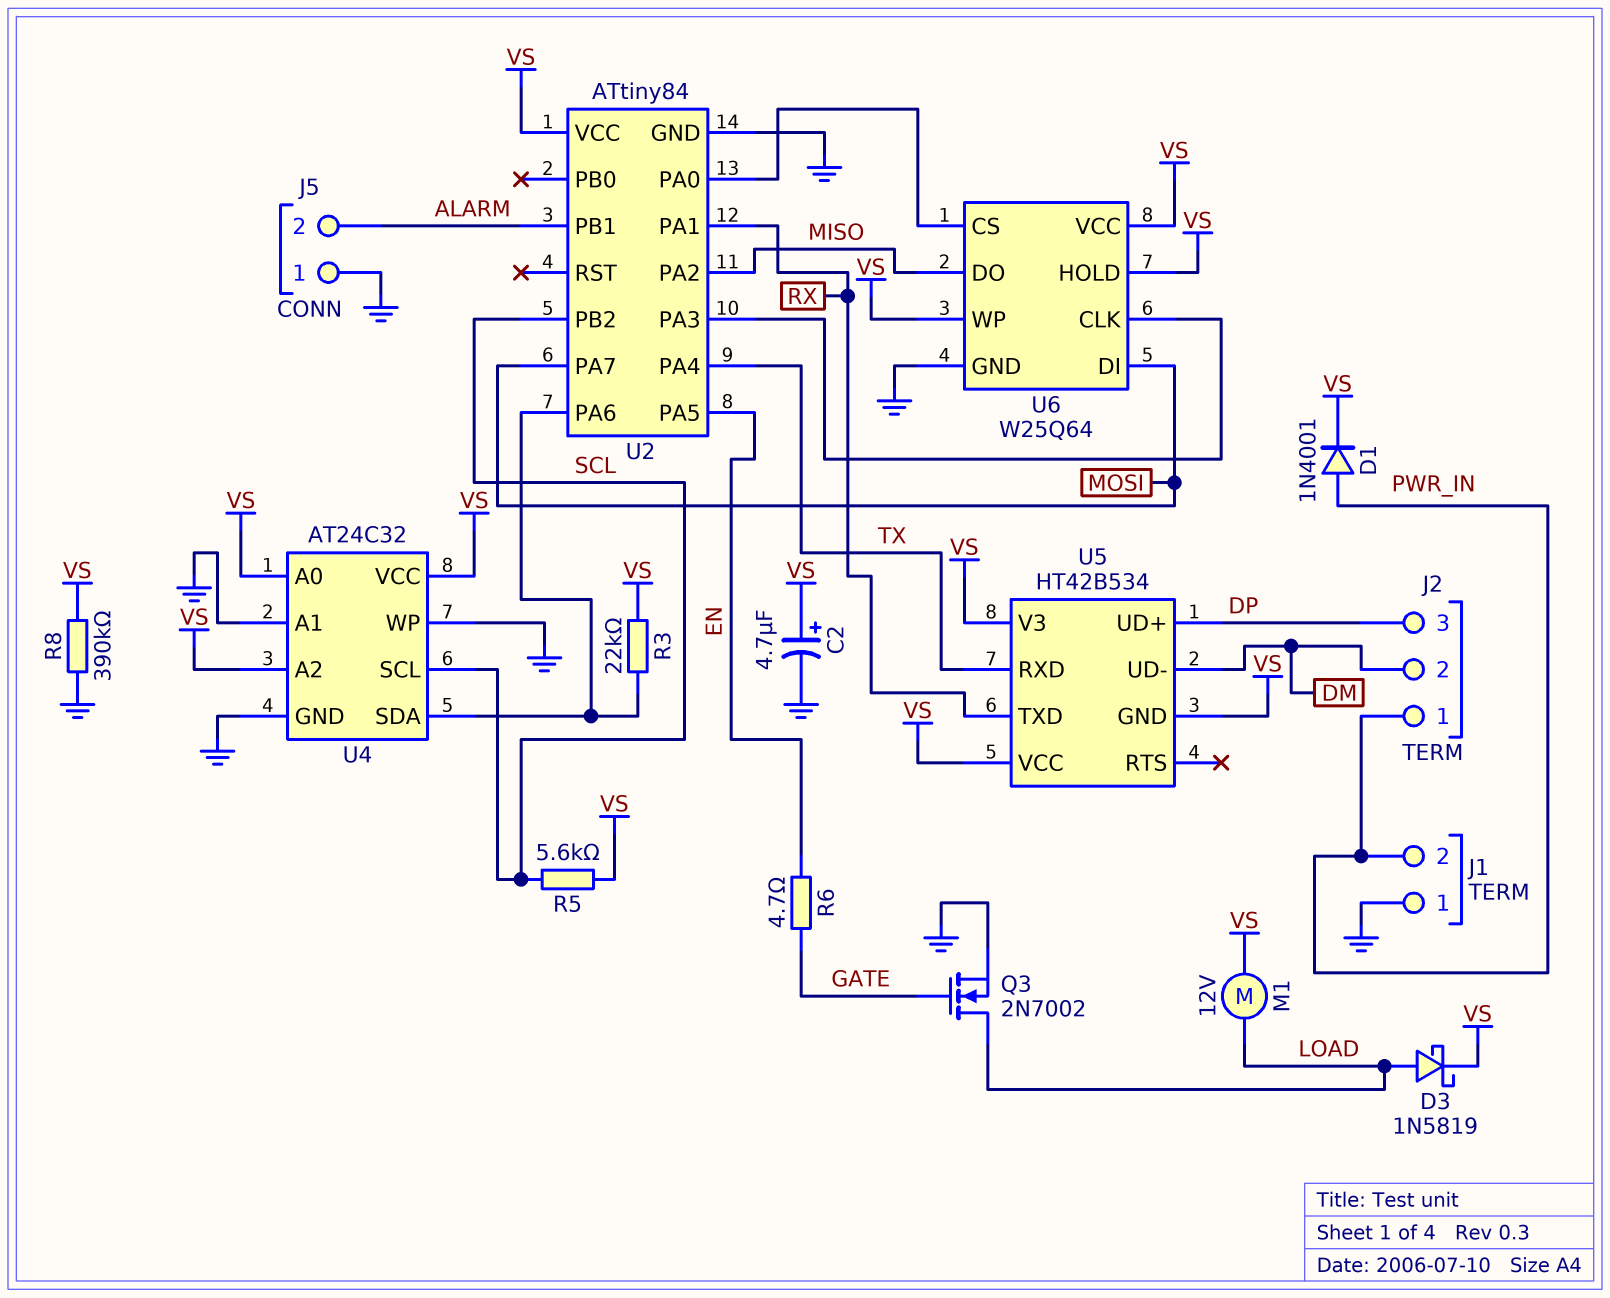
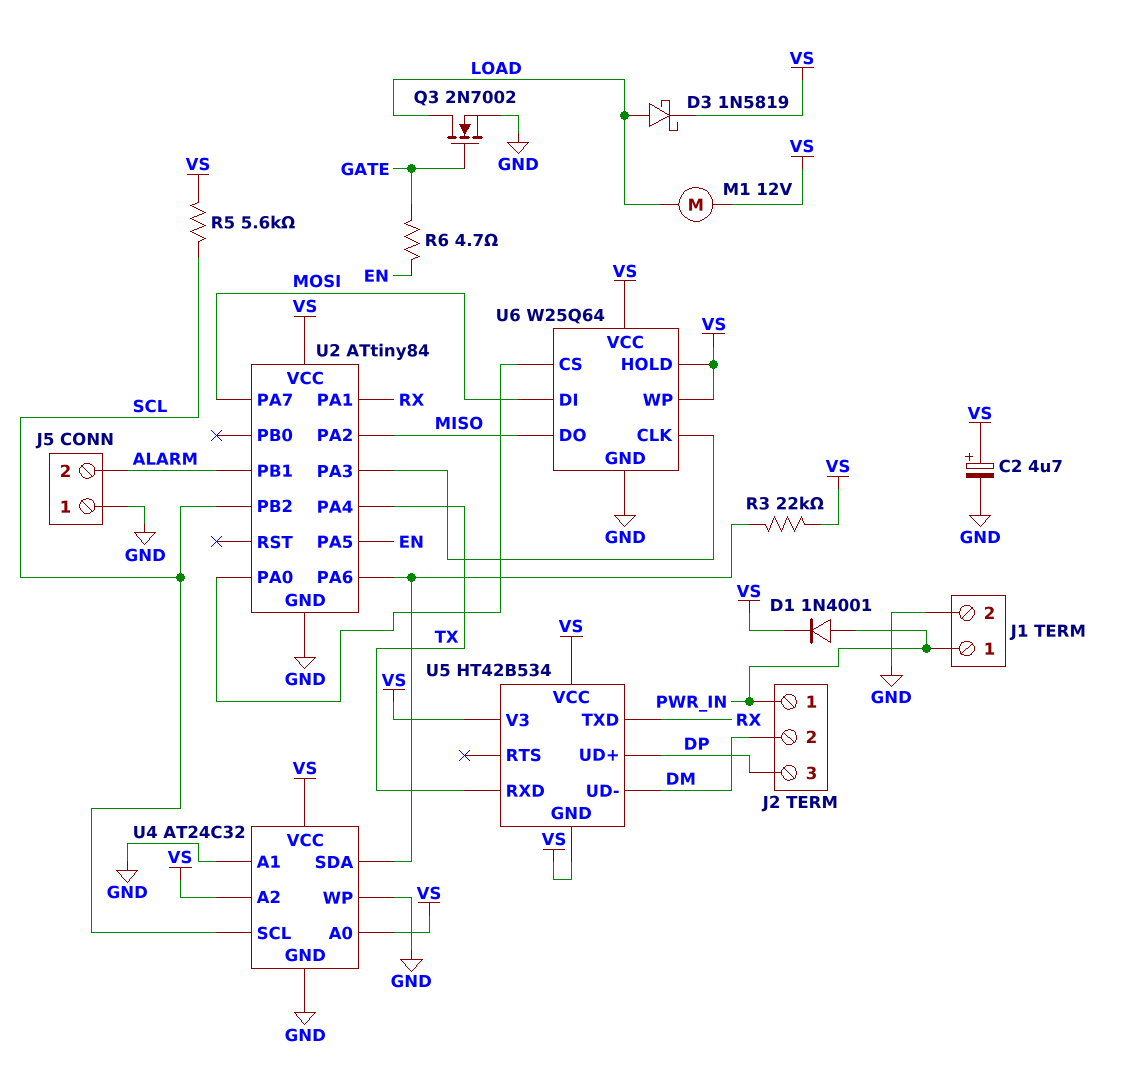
J1 pin 1: GND -> PWR_IN
J1 pin 2: PWR_IN -> GND
R8: 390k (GND, VS) -> none

